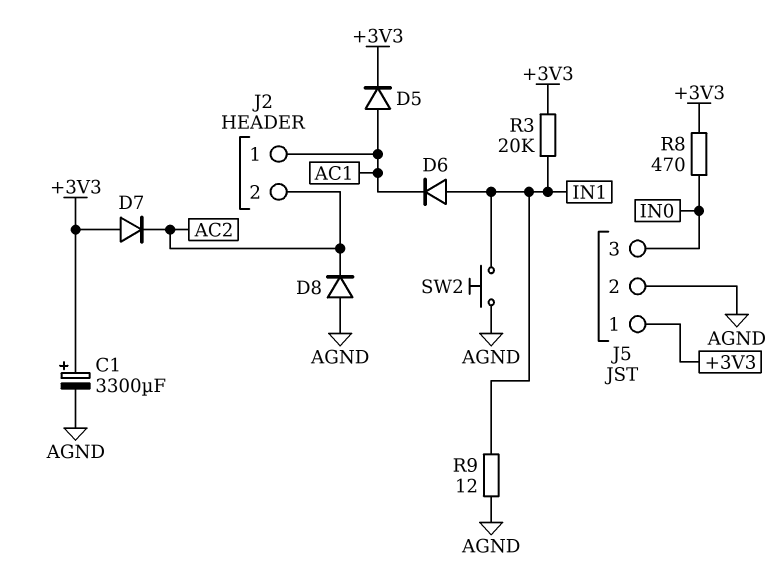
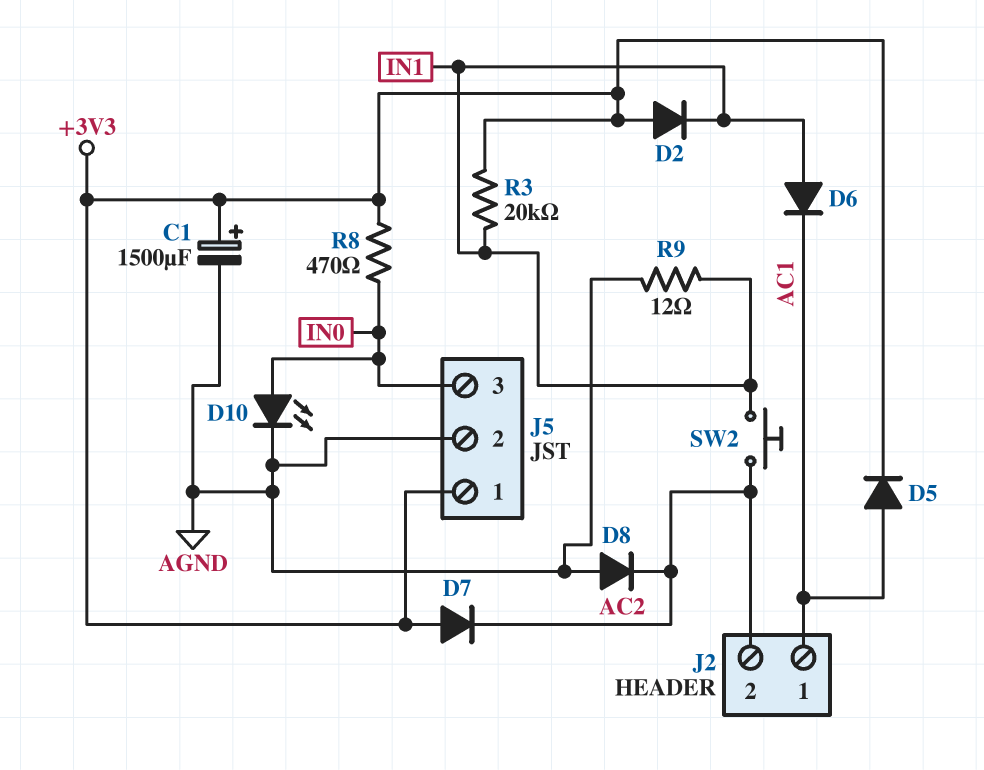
C1: 3300uF (plus +3V3, minus AGND) -> 1500uF (plus +3V3, minus AGND)
D2: none -> diode (A +3V3, K IN1)
D10: none -> LED (A IN0, K AGND)
SW2: button (AGND, IN1) -> button (AC2, IN1)

